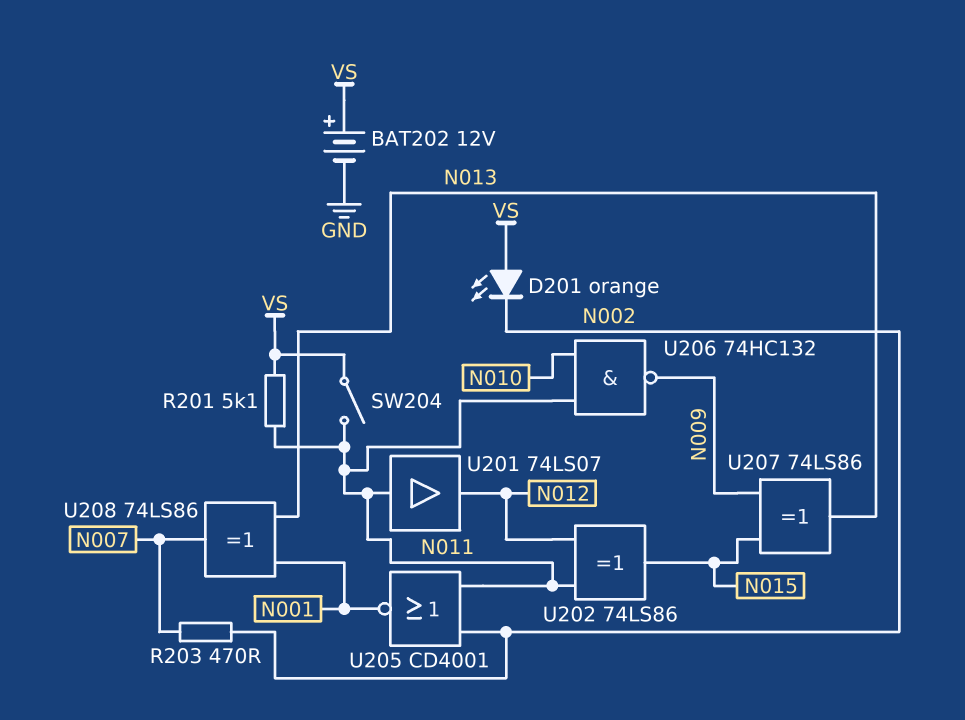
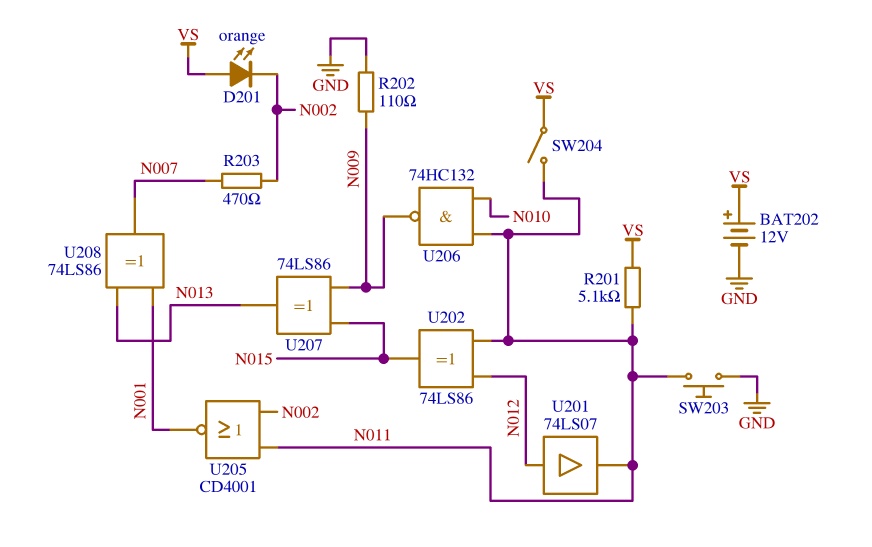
R202: none -> 110 (GND, N009)
SW203: none -> button (GND, N011)
U201: buffer 74LS07 (in N011, out N012) -> buffer 74LS07 (in N012, out N011)

